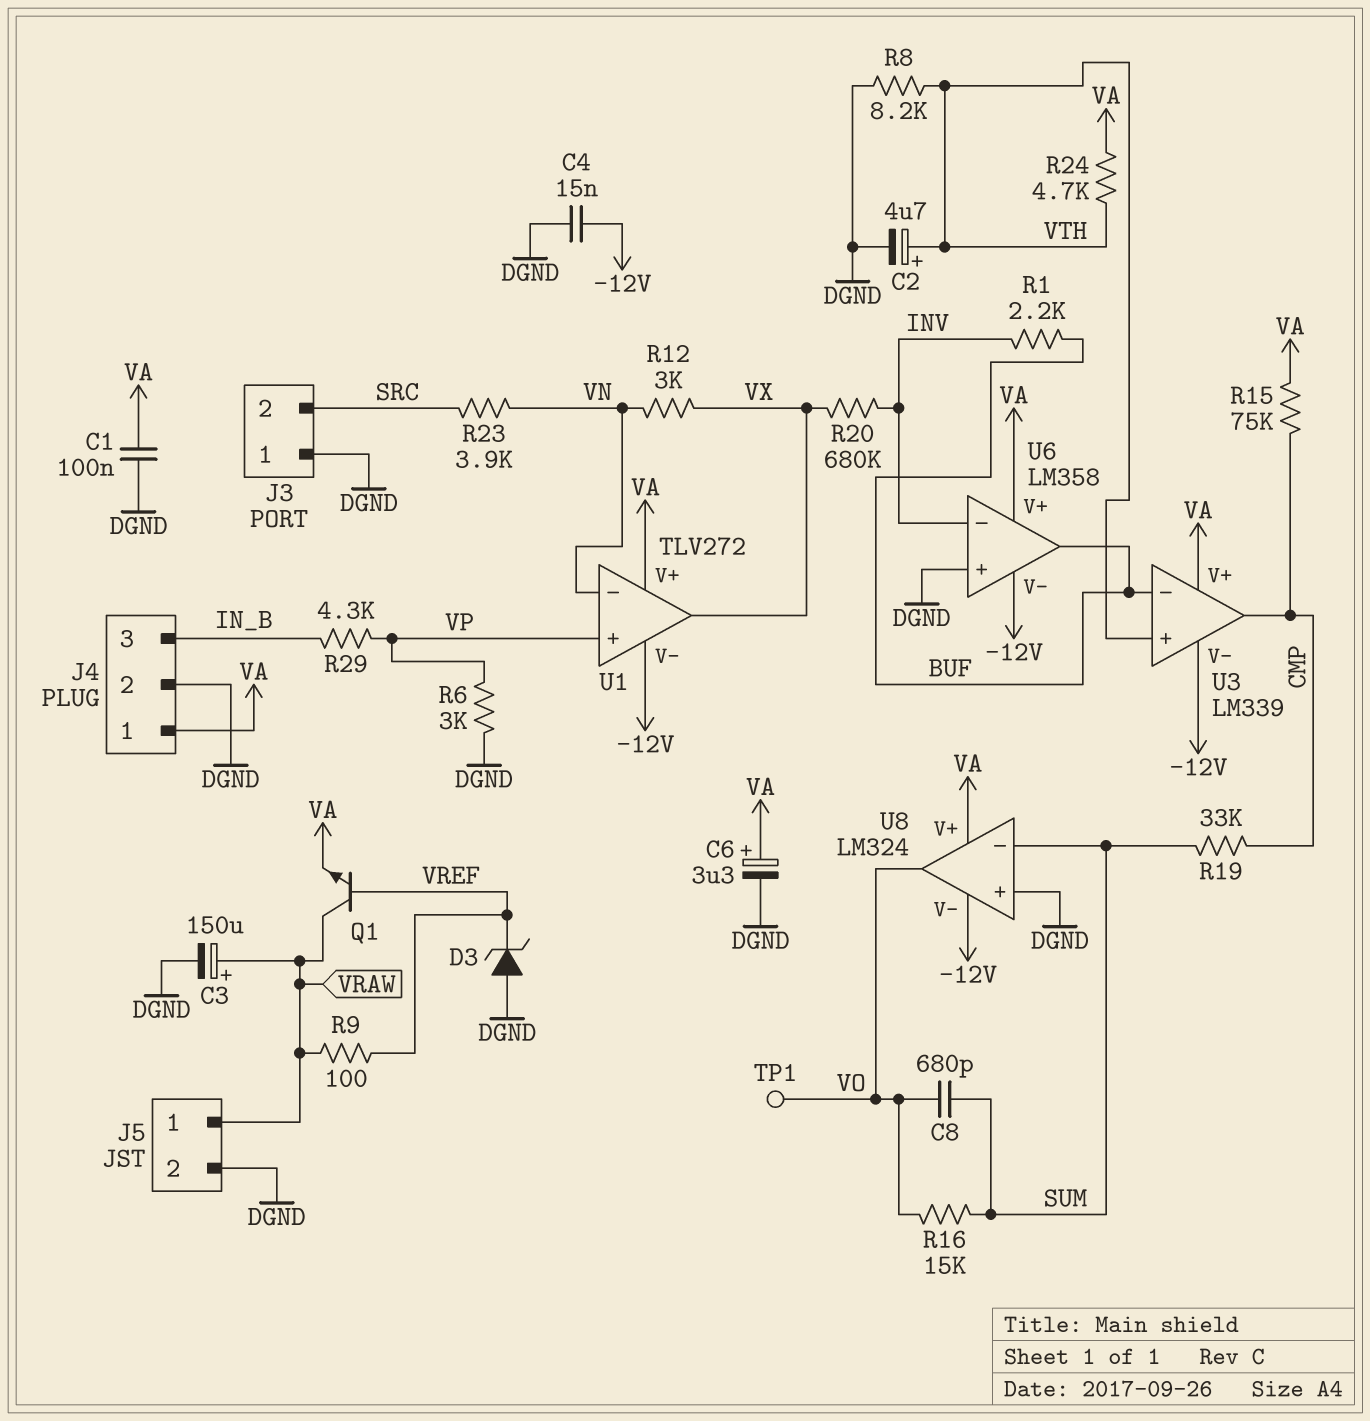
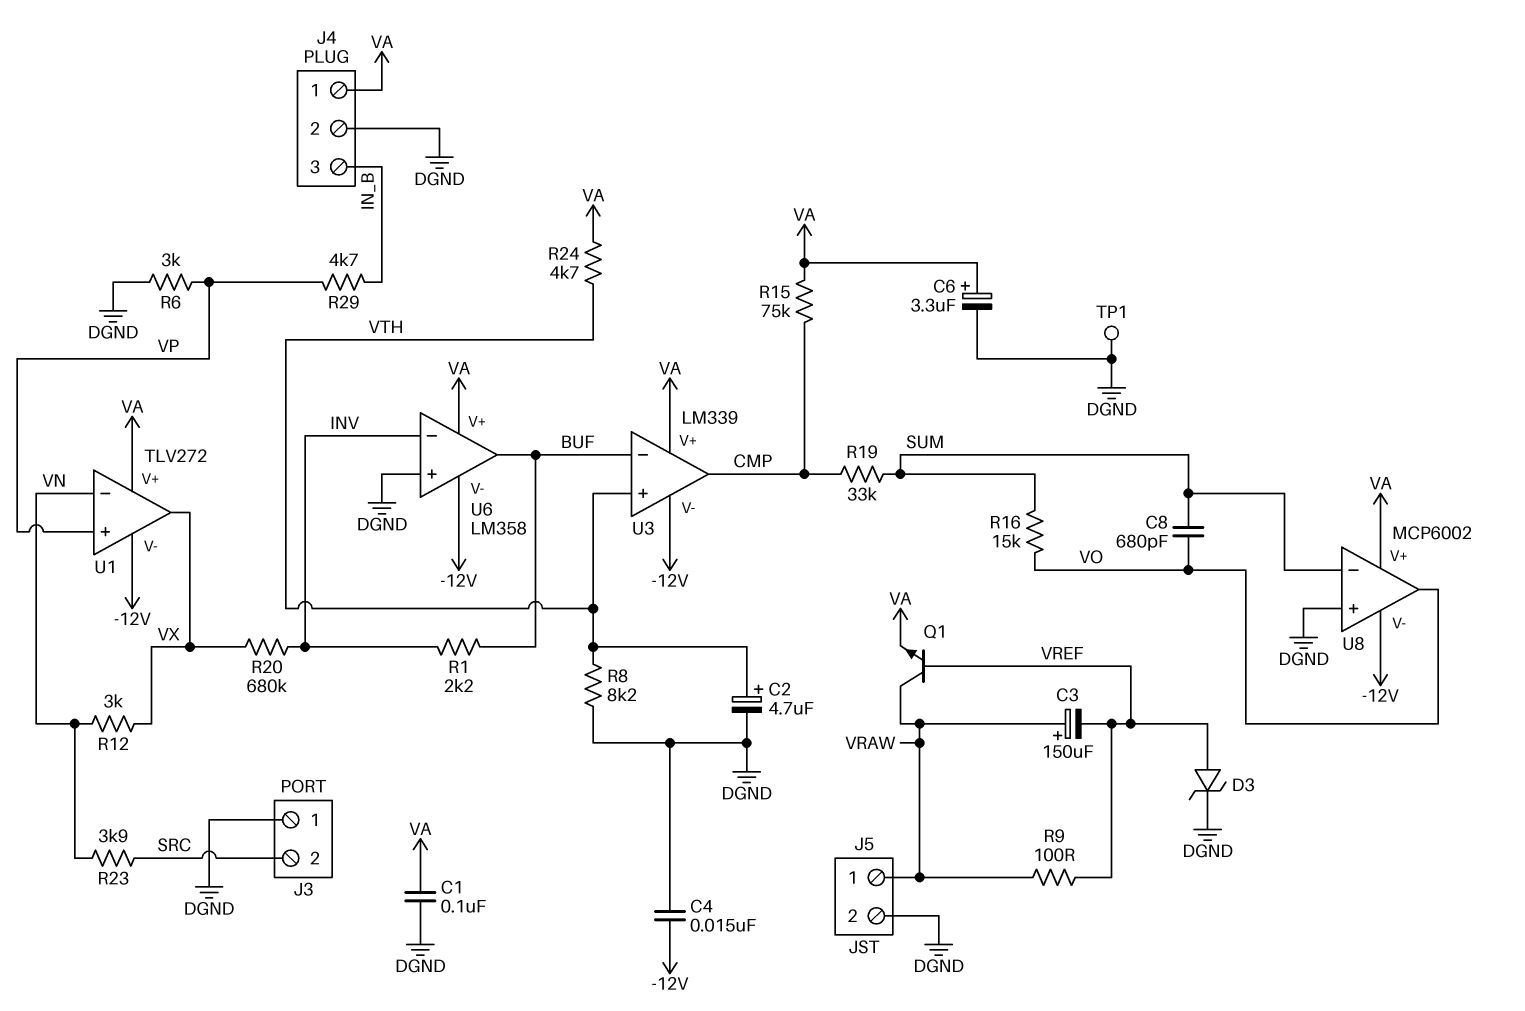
C3: 150uF (plus VRAW, minus DGND) -> 150uF (plus VRAW, minus VREF)
D3: zener (A DGND, K VREF) -> zener (A VREF, K DGND)
R29: 4.3k (IN_B, VP) -> 4.7k (IN_B, VP)
TP1: test point (VO) -> test point (DGND)
U8: LM324 -> MCP6002

